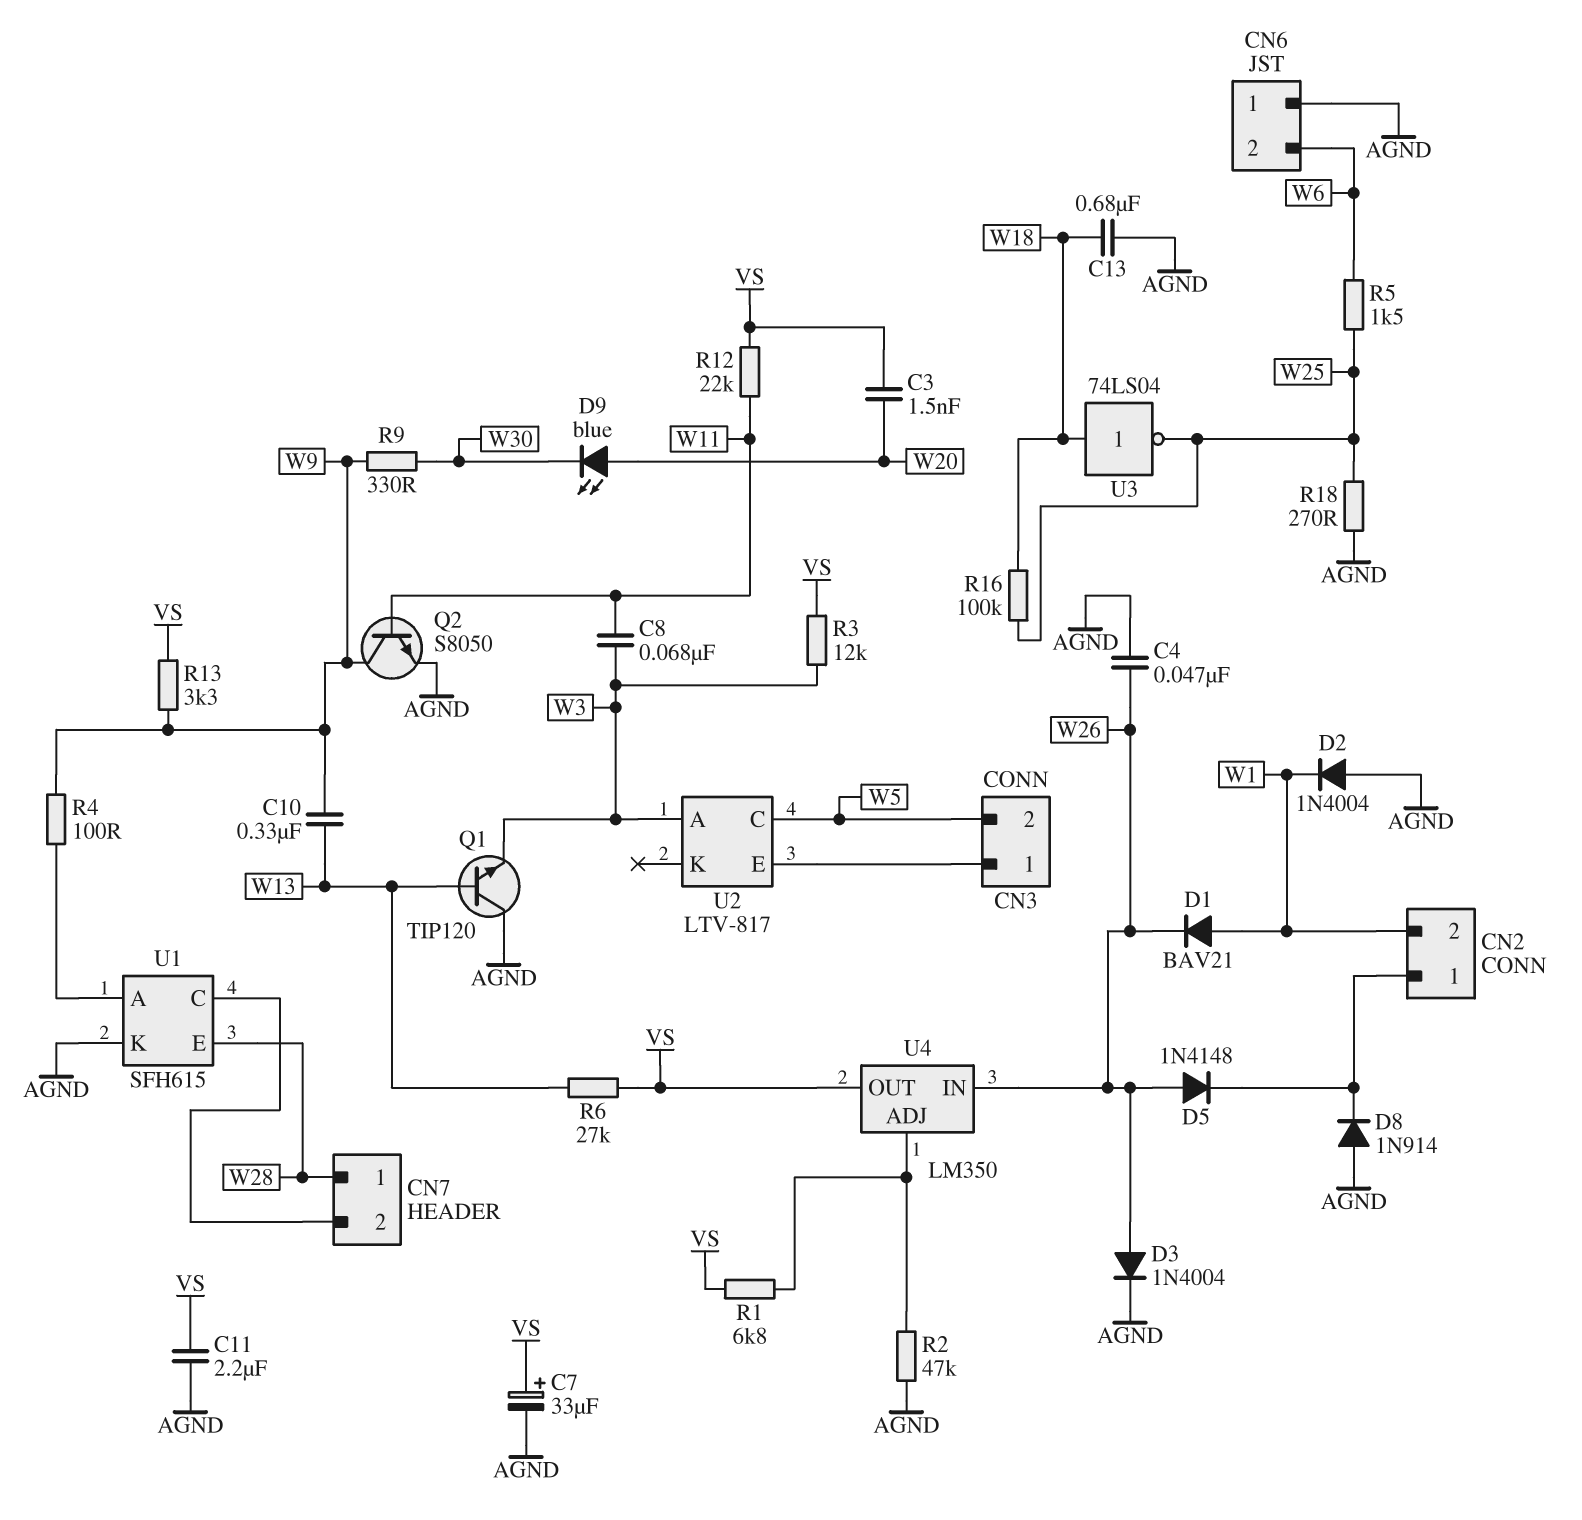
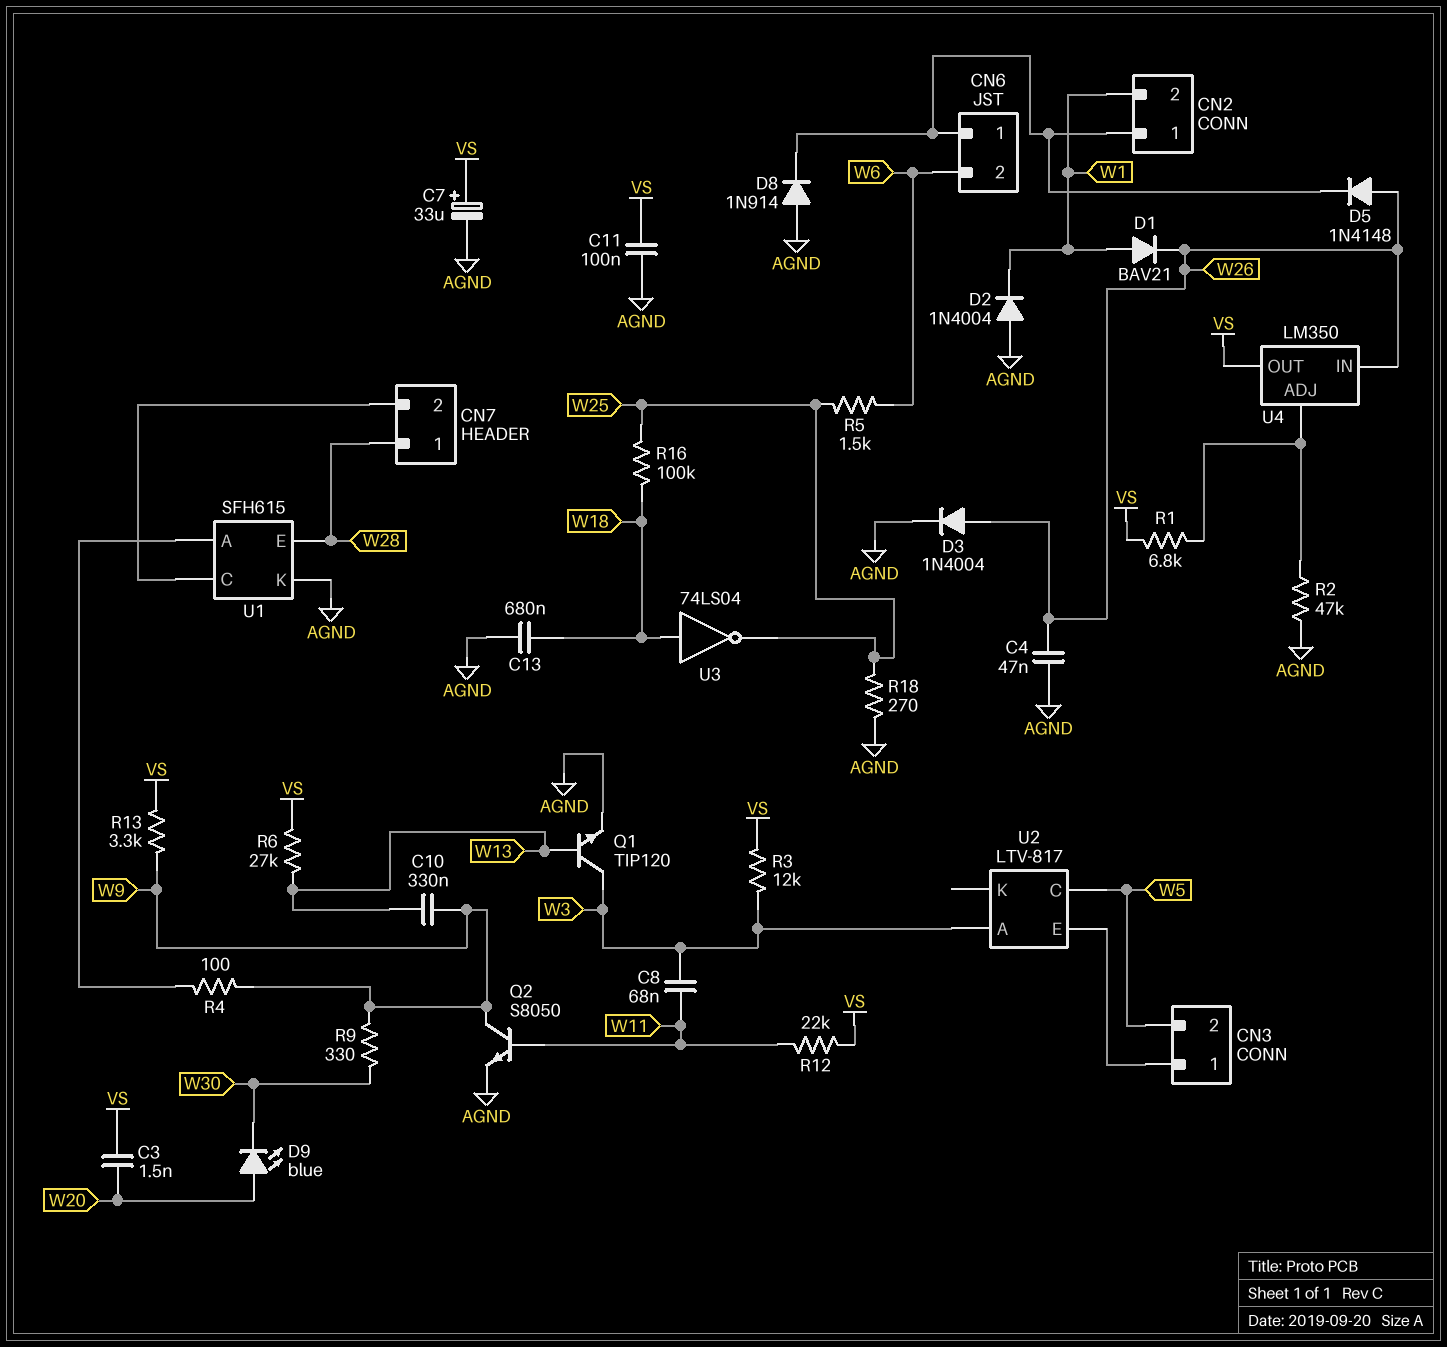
C11: 2.2uF (AGND, VS) -> 100nF (AGND, VS)
CN6 pin 1: AGND -> CN2/1
Q1: NPN TIP120 (B W13, C AGND, E W3) -> NPN TIP120 (B W13, C W3, E AGND)

